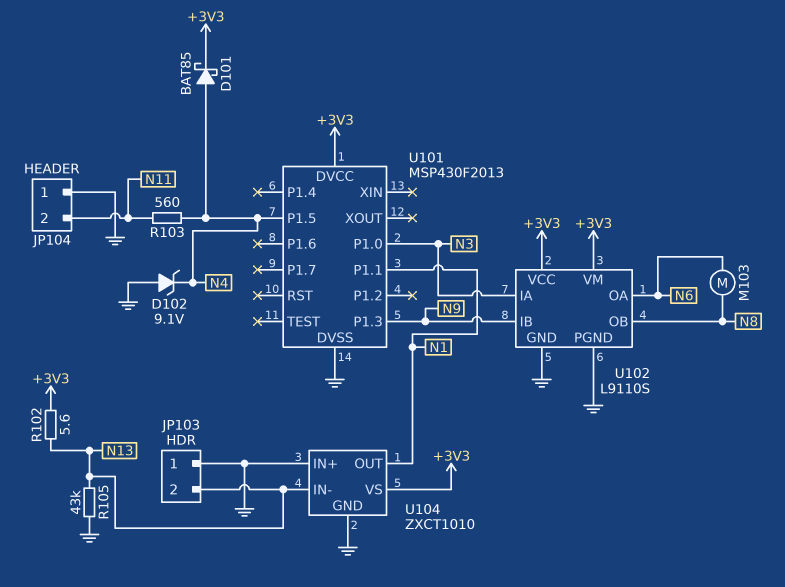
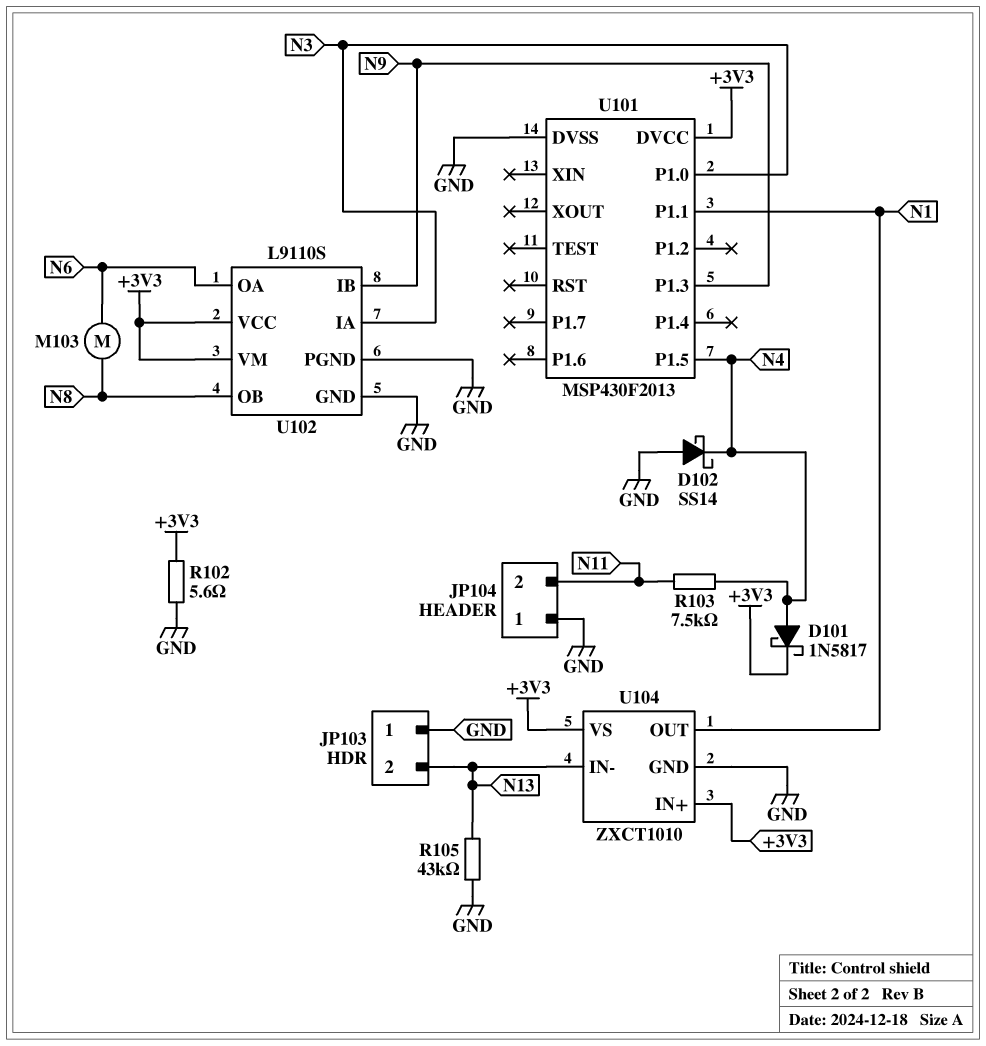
D101: schottky BAT85 (A N4, K +3V3) -> schottky 1N5817 (A N4, K +3V3)
D102: zener 9.1V (A GND, K N4) -> schottky SS14 (A GND, K N4)
R102: 5.6 (+3V3, N13) -> 5.6 (+3V3, GND)
R103: 560 (N4, N11) -> 7.5k (N4, N11)
U104 pin IN+: GND -> +3V3

